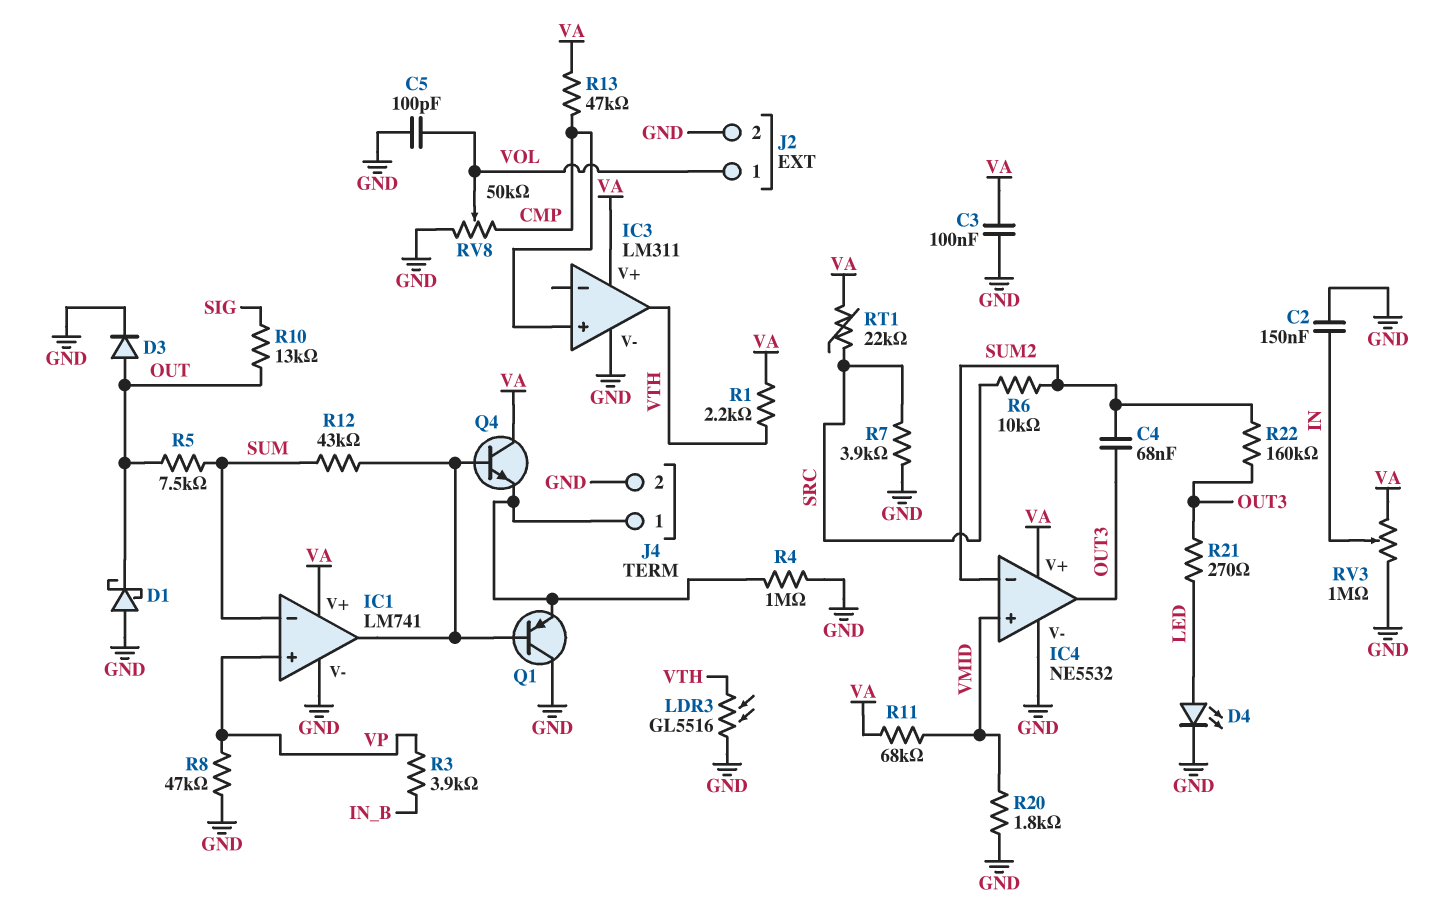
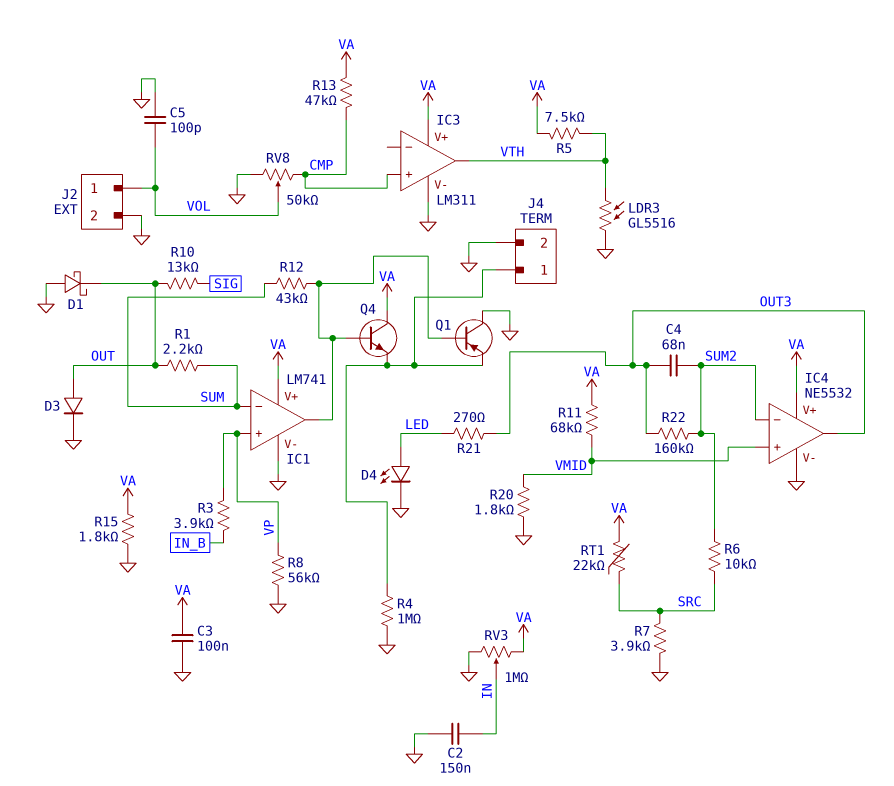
R1: 2.2k (VA, VTH) -> 2.2k (OUT, SUM)
R5: 7.5k (OUT, SUM) -> 7.5k (VA, VTH)
R8: 47k (GND, VP) -> 56k (GND, VP)
R15: none -> 1.8k (GND, VA)

